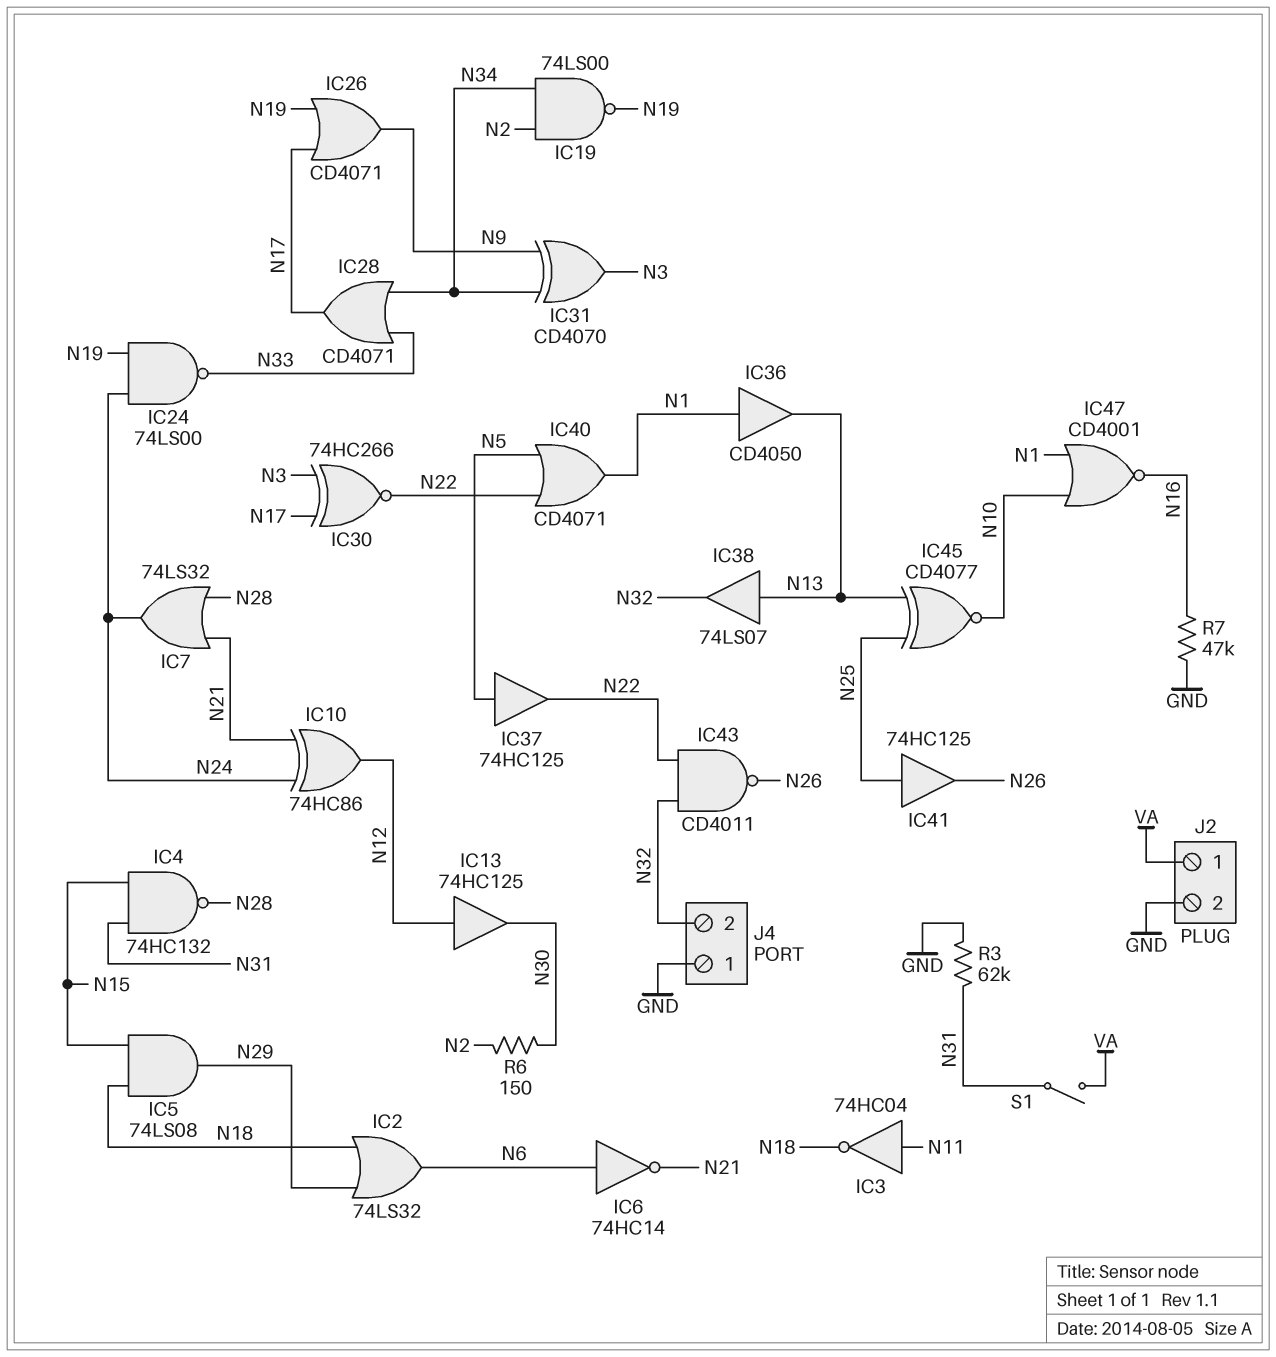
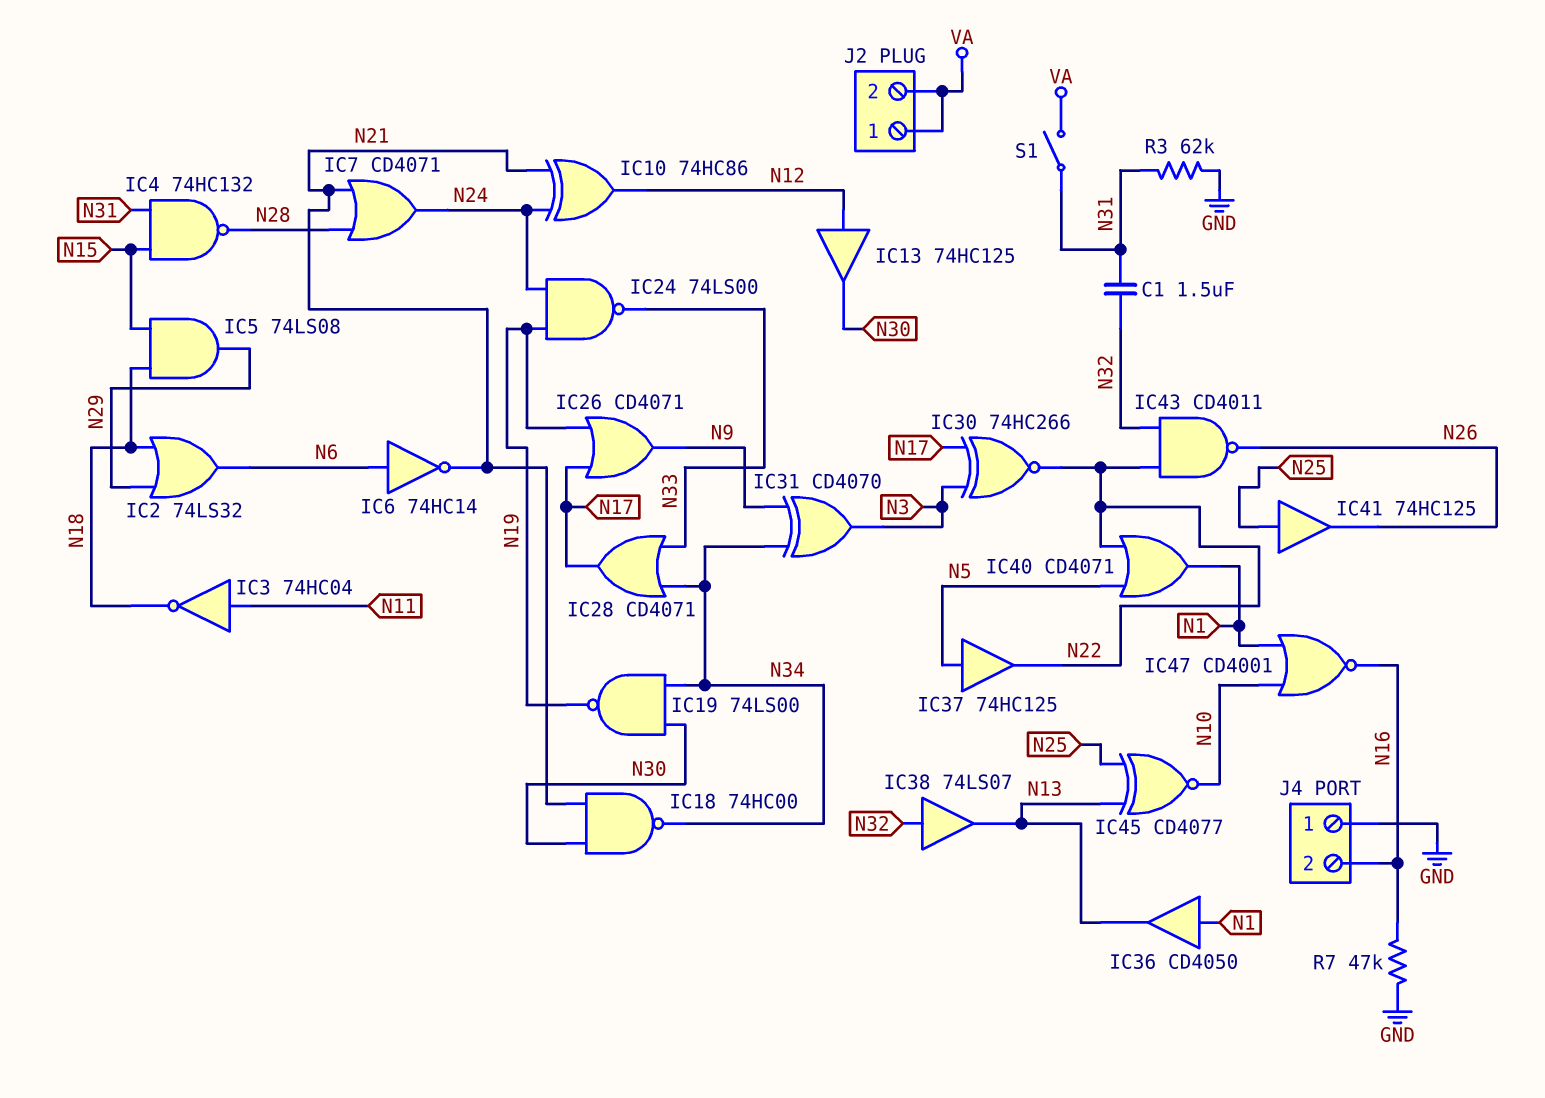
C1: none -> 1.5uF (N31, N32)
IC7: OR 74LS32 (in N21, in N28, out N24) -> OR CD4071 (in N21, in N28, out N24)
IC18: none -> NAND 74HC00 (in N21, in N30, out N34)
IC19: NAND 74LS00 (in N2, in N34, out N19) -> NAND 74LS00 (in N30, in N34, out N19)
IC38: buffer 74LS07 (in N13, out N32) -> buffer 74LS07 (in N32, out N13)
J2 pin 2: GND -> VA
J4 pin 2: N32 -> N16
R6: 150 (N2, N30) -> none

